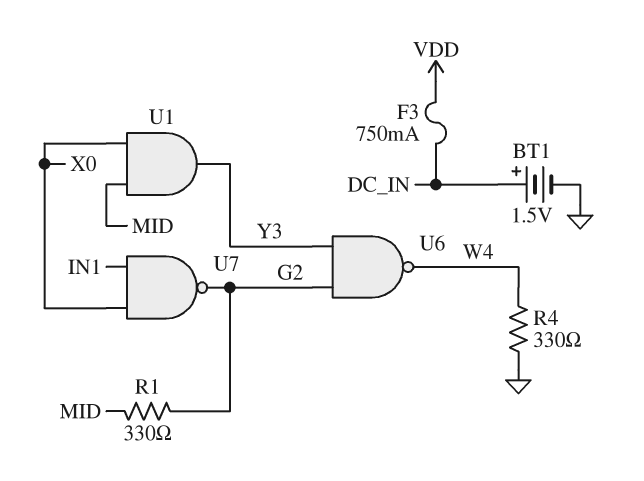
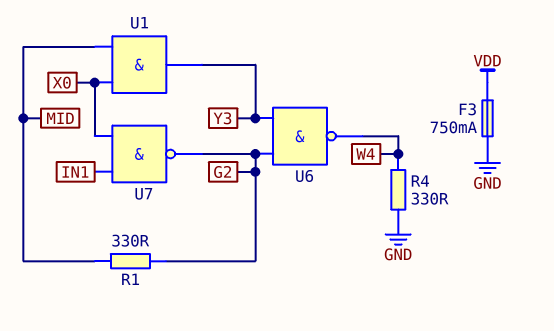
BT1: 1.5V (plus DC_IN, minus GND) -> none
F3: 750mA (DC_IN, VDD) -> 750mA (GND, VDD)

